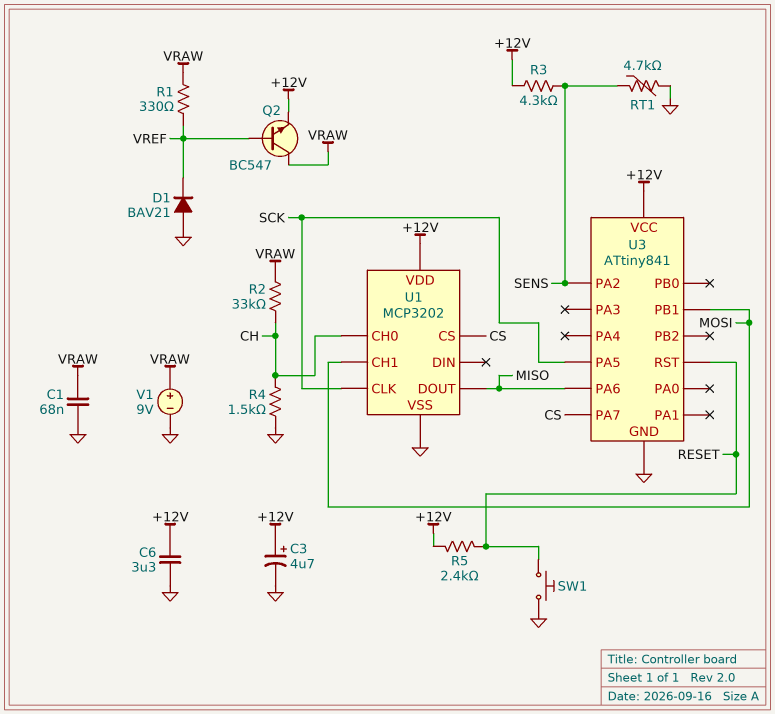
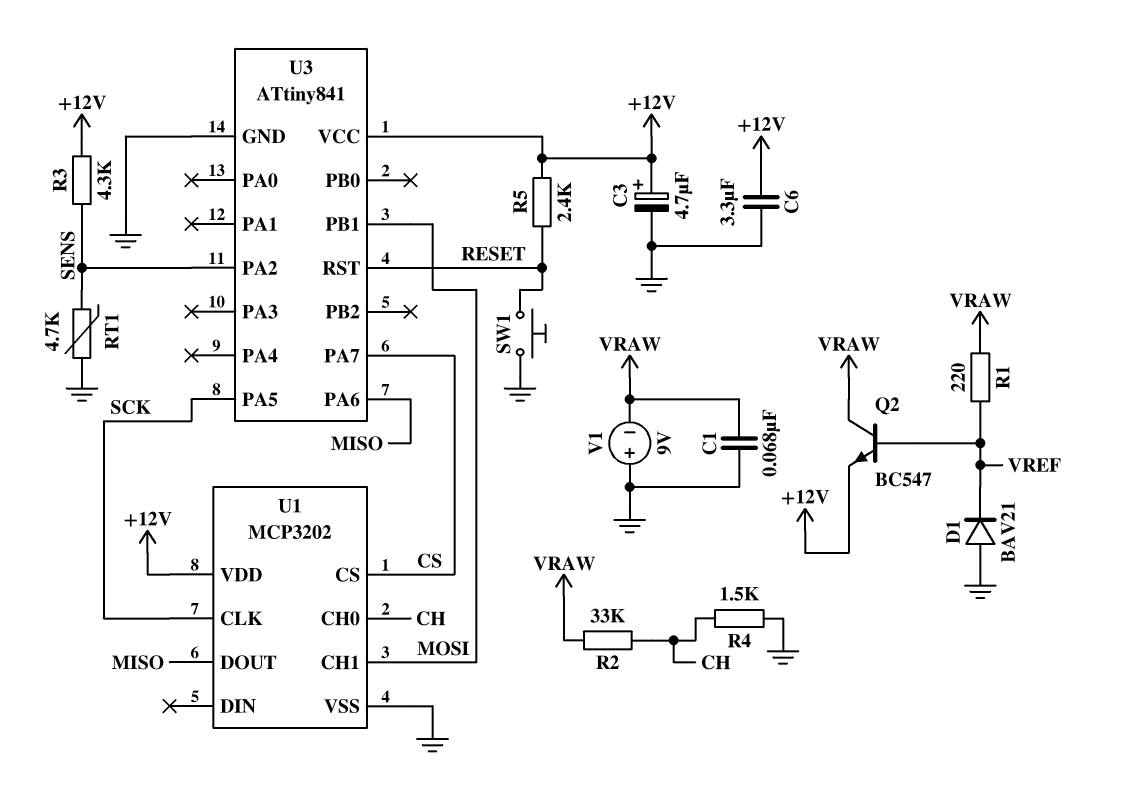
R1: 330 (VRAW, VREF) -> 220 (VRAW, VREF)
V1: 9V (plus VRAW, minus GND) -> 9V (plus GND, minus VRAW)

